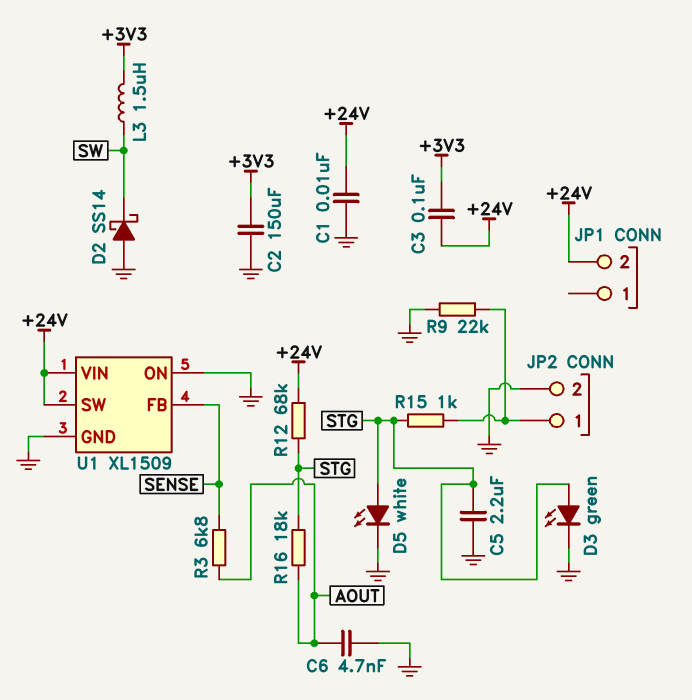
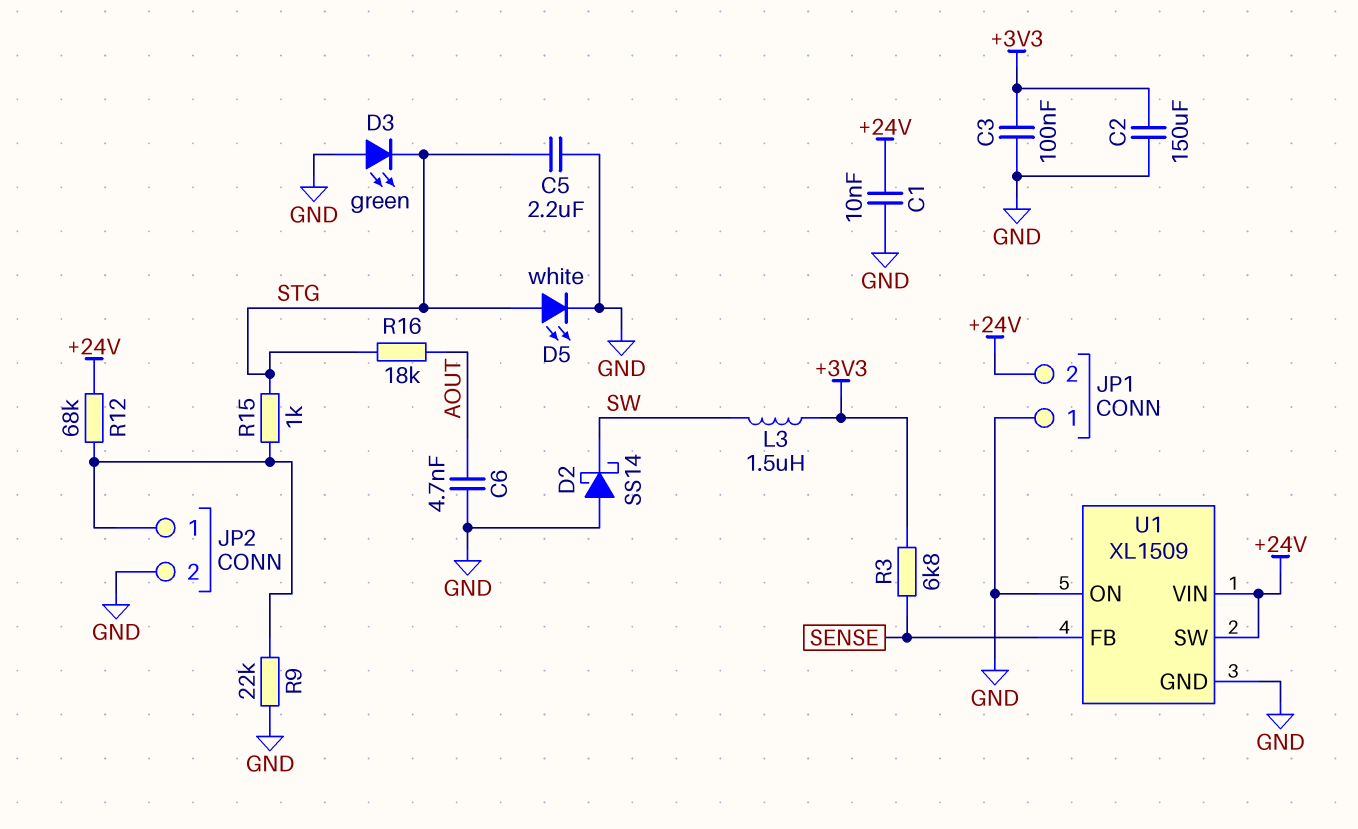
C3: 100nF (+3V3, +24V) -> 100nF (+3V3, GND)
D3: LED green (A STG, K GND) -> LED green (A GND, K STG)
JP1 pin 1: none -> GND
R3: 6.8k (AOUT, SENSE) -> 6.8k (+3V3, SENSE)
R12: 68k (+24V, STG) -> 68k (+24V, JP2/1)

